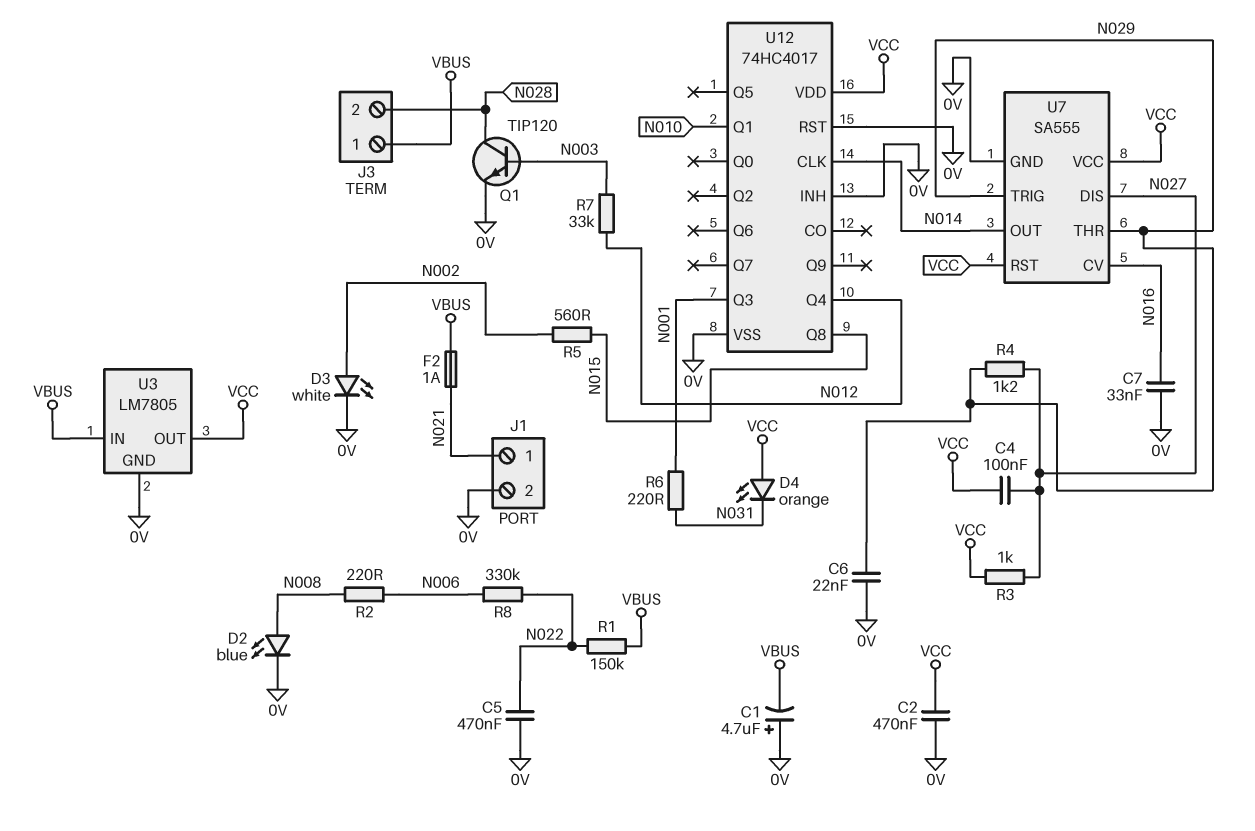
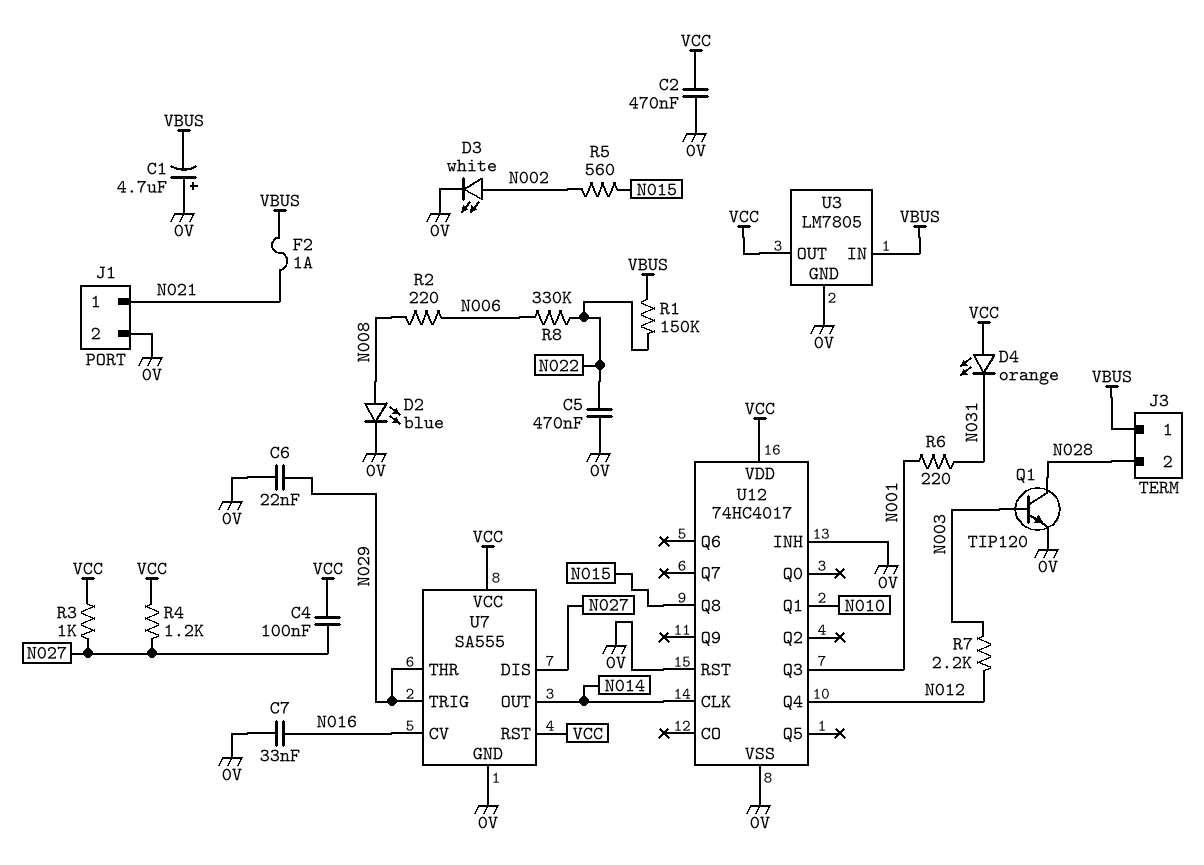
R4: 1.2k (N027, N029) -> 1.2k (N027, VCC)
R7: 33k (N003, N012) -> 2.2k (N003, N012)

